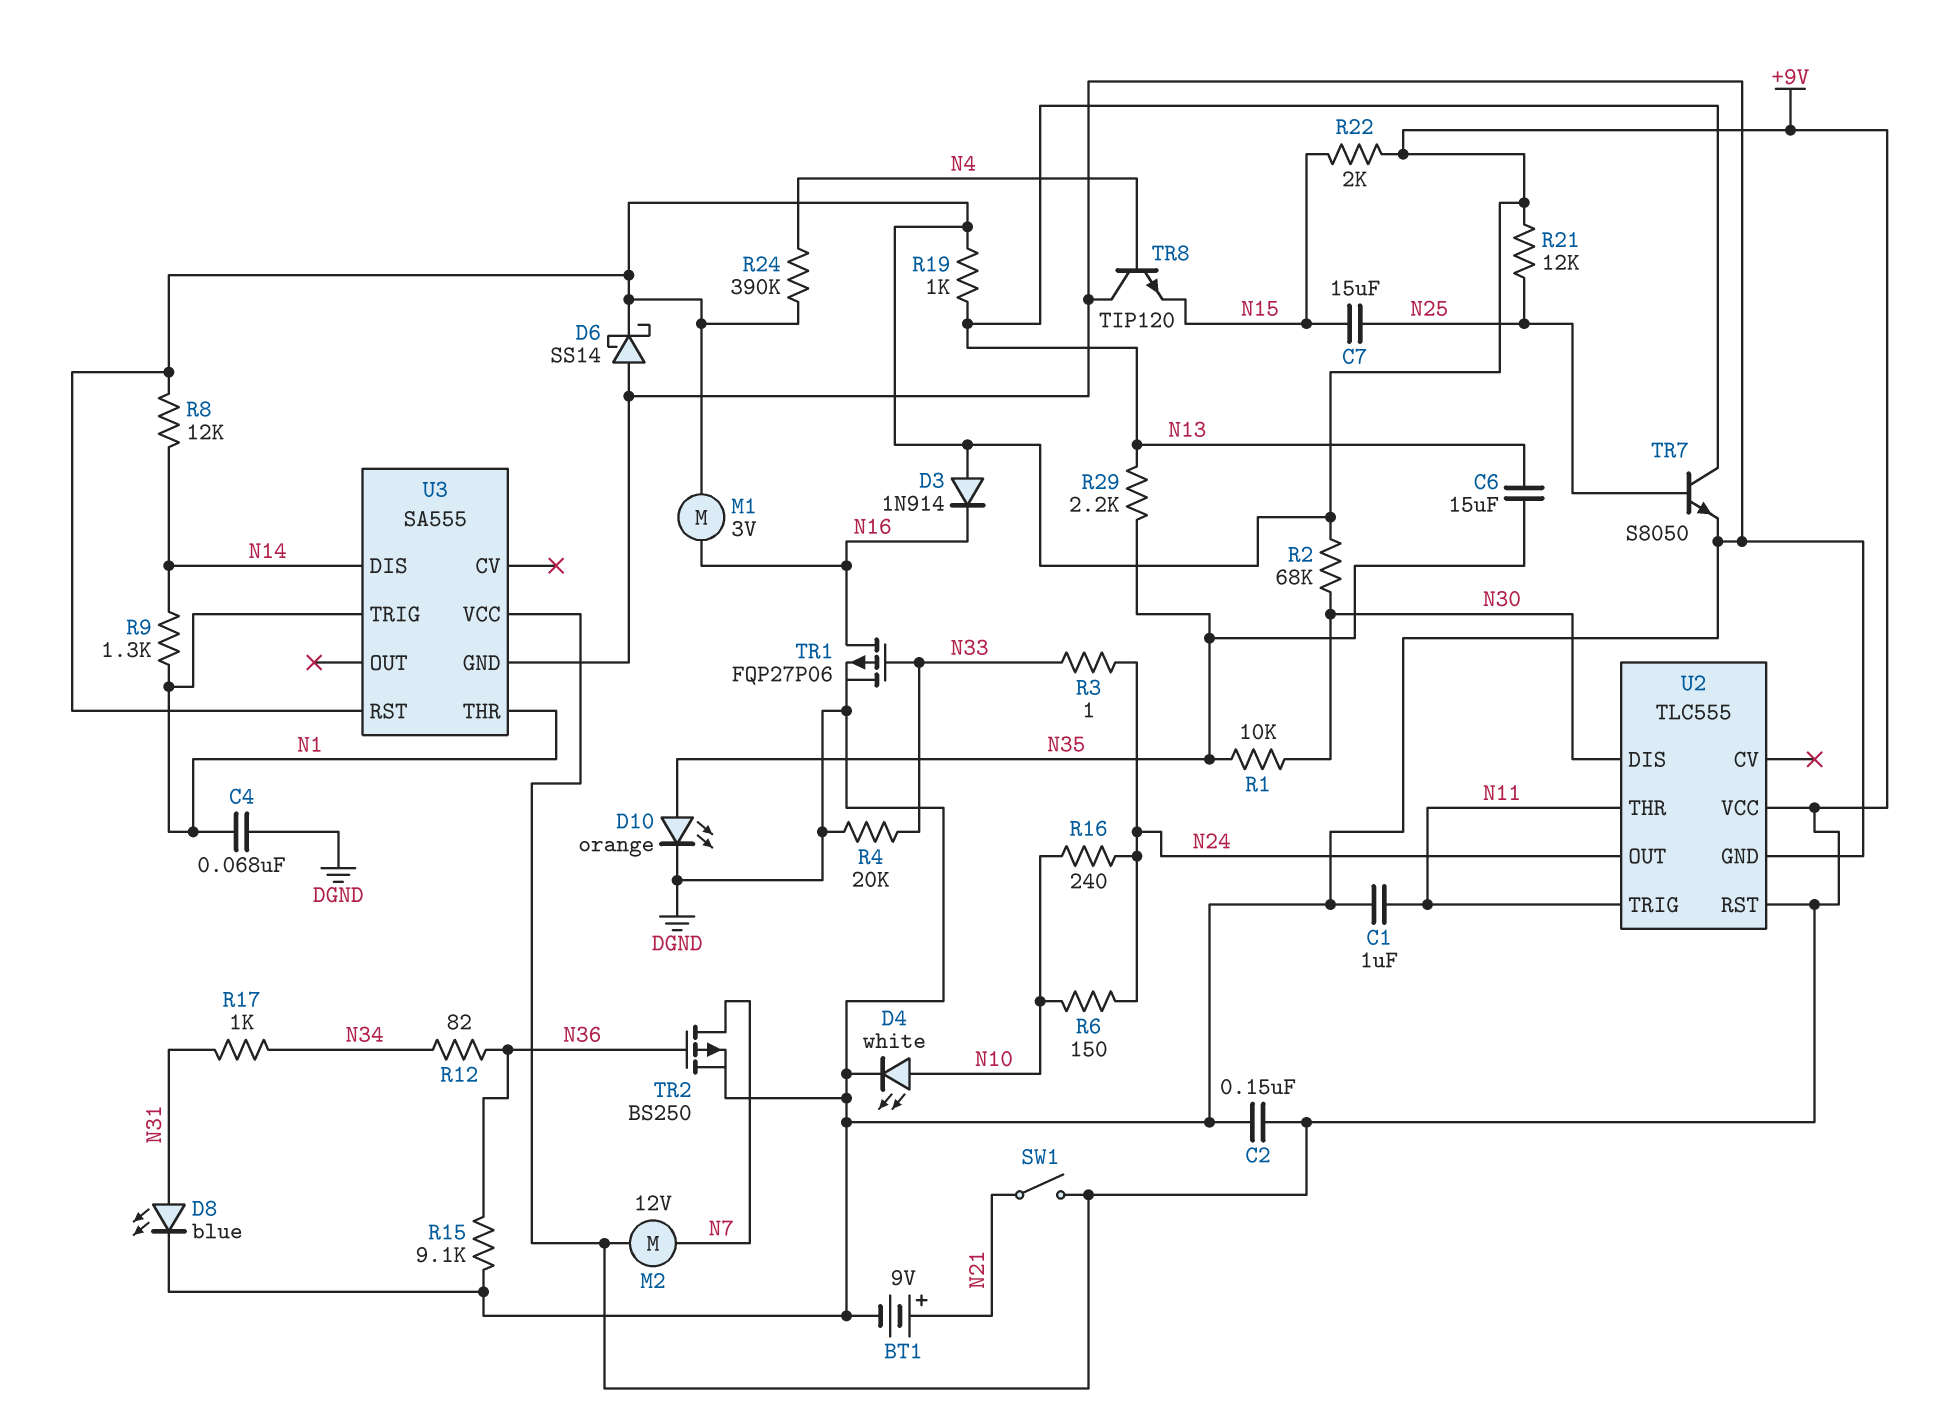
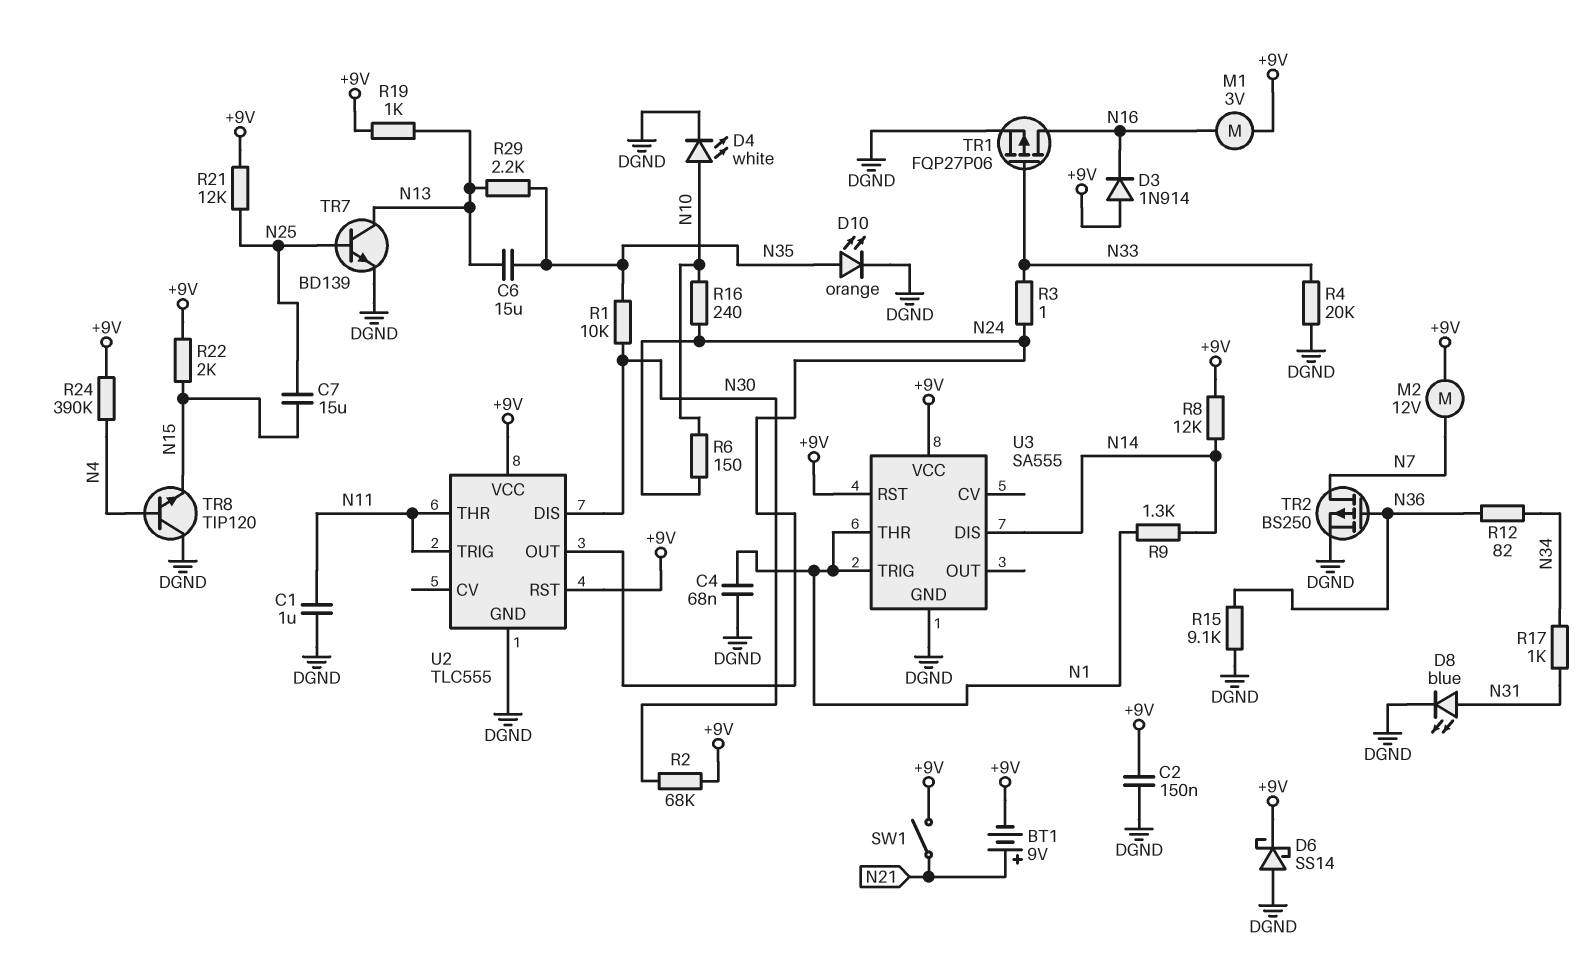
BT1: 9V (plus N21, minus DGND) -> 9V (plus N21, minus +9V)
TR7: NPN S8050 (B N25, C N13, E DGND) -> NPN BD139 (B N25, C N13, E DGND)

